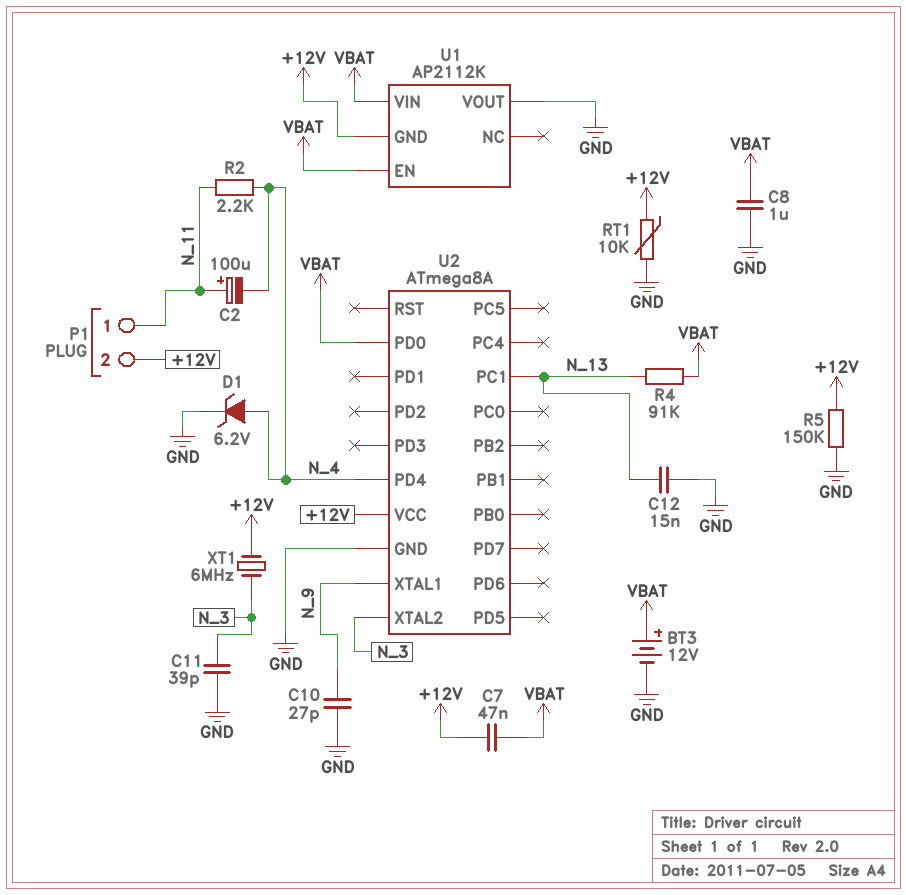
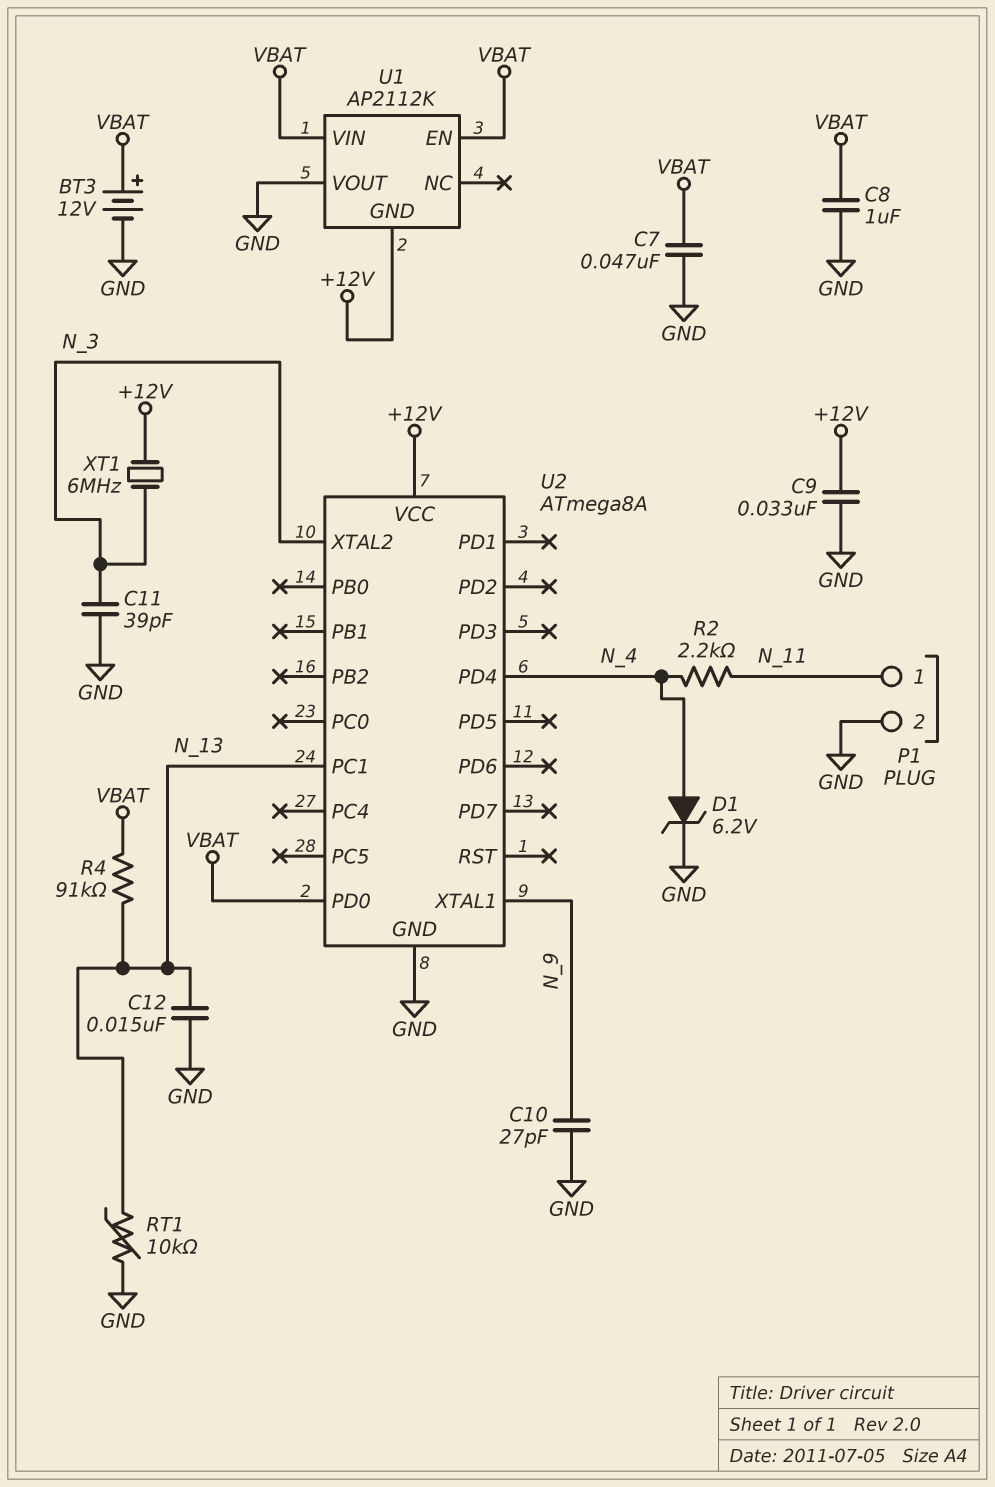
C2: 100uF (plus N_11, minus N_4) -> none
C7: 47nF (+12V, VBAT) -> 47nF (GND, VBAT)
C9: none -> 33nF (+12V, GND)
P1 pin 2: +12V -> GND
R5: 150k (+12V, GND) -> none
RT1: 10k (+12V, GND) -> 10k (GND, N_13)

